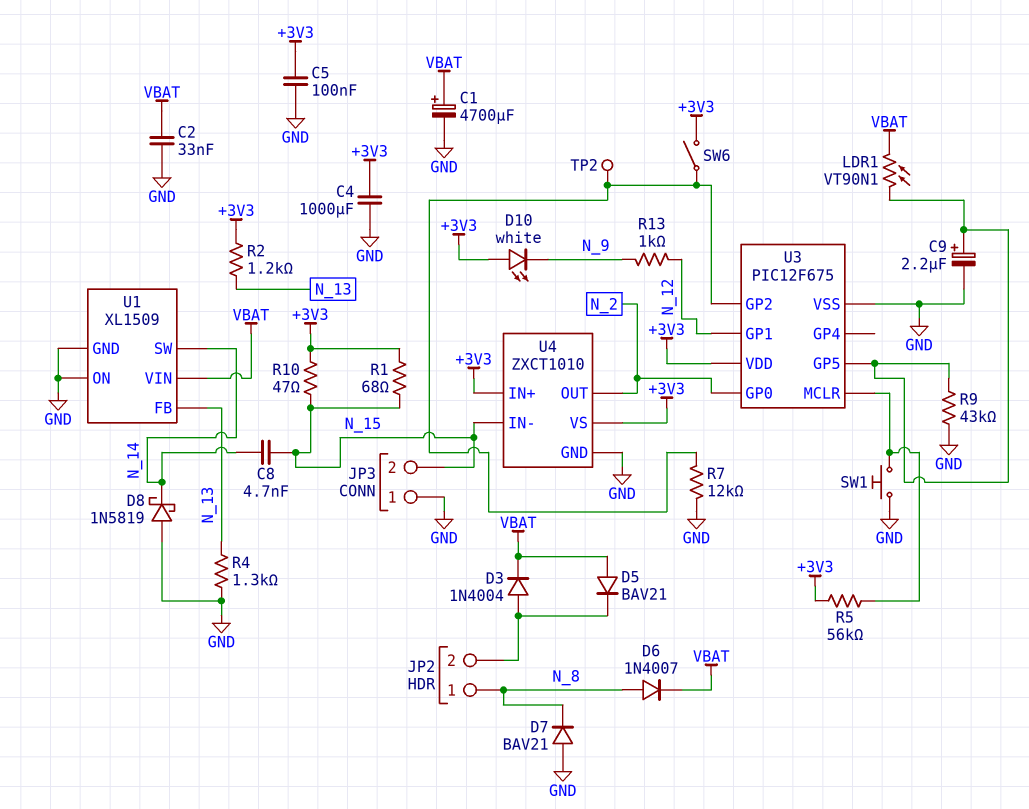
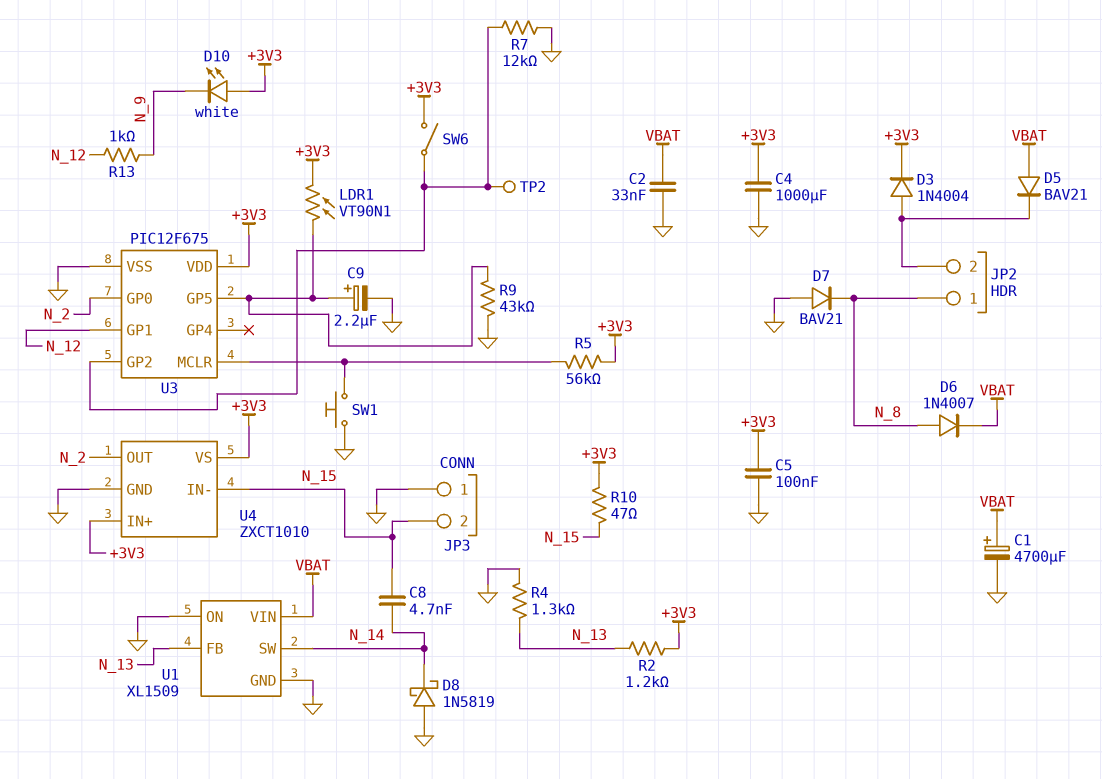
D3: diode 1N4004 (A JP2/2, K VBAT) -> diode 1N4004 (A JP2/2, K +3V3)
LDR1: VT90N1 (U3/GP5, VBAT) -> VT90N1 (+3V3, U3/GP5)
R1: 68 (+3V3, N_15) -> none

